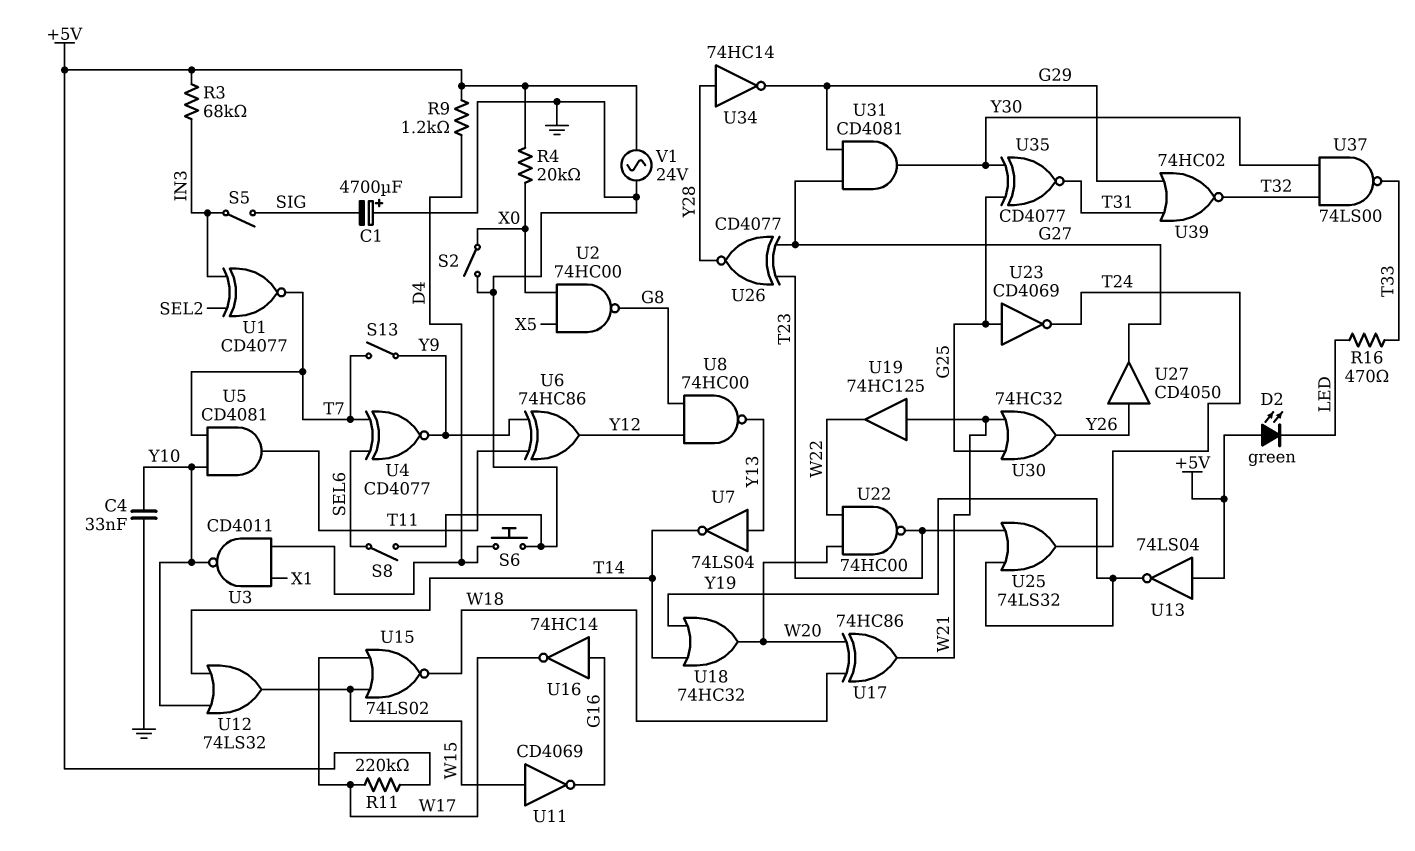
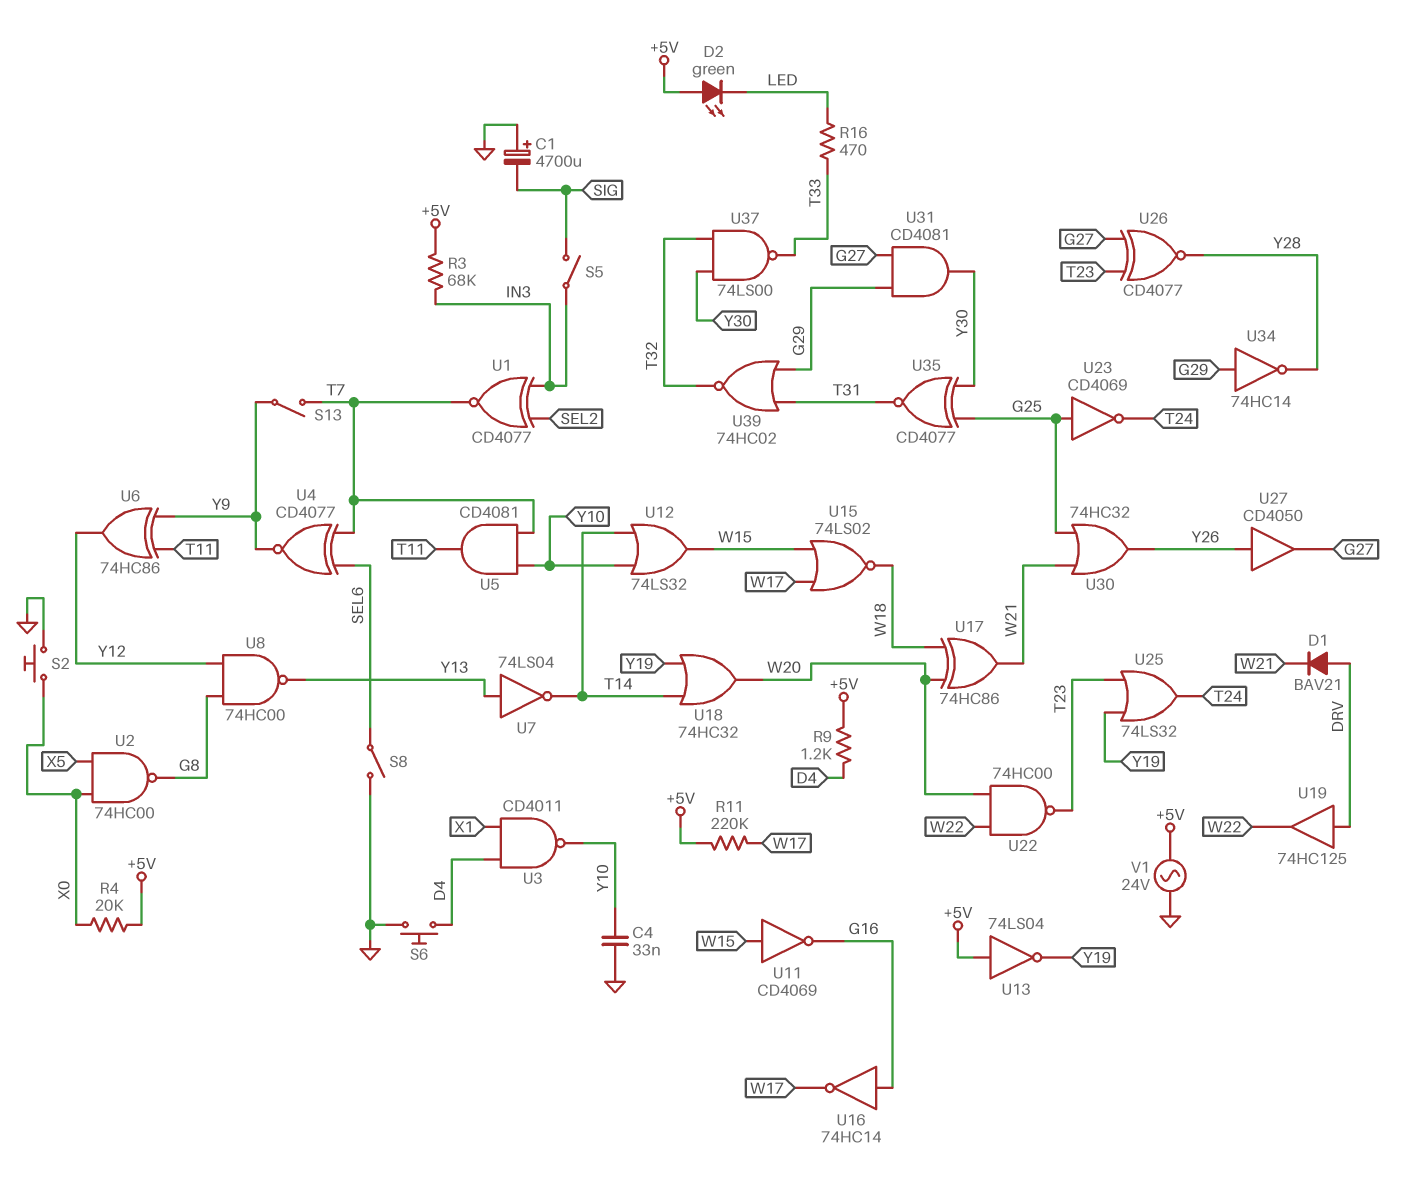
D1: none -> diode BAV21 (A DRV, K W21)
S2: switch (GND, X0) -> button (GND, X0)
U19: buffer 74HC125 (in W21, out W22) -> buffer 74HC125 (in DRV, out W22)
U34: NOT 74HC14 (in Y28, out G29) -> NOT 74HC14 (in G29, out Y28)

